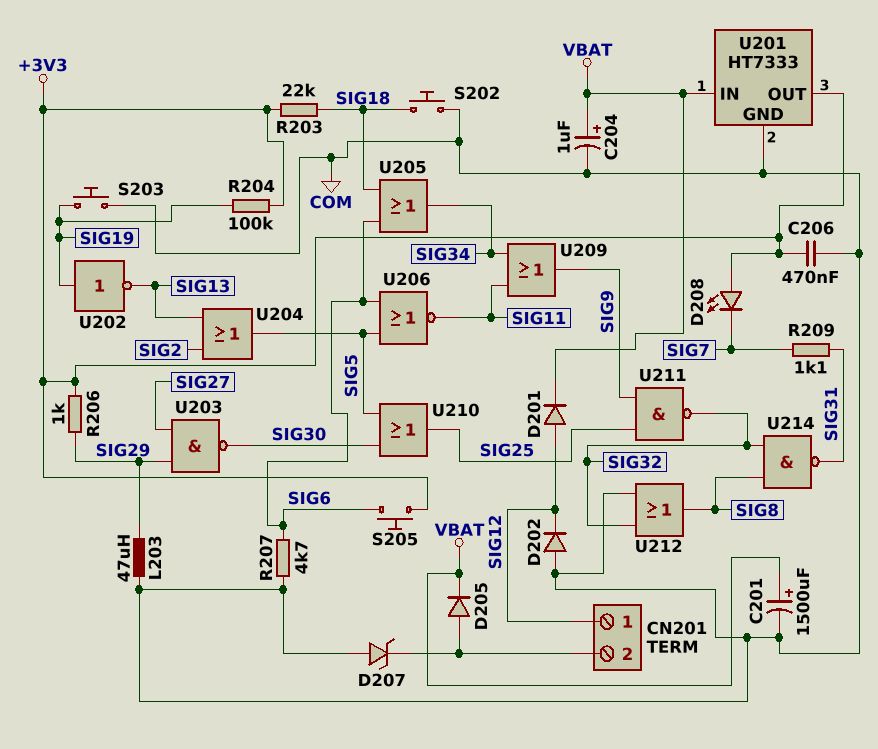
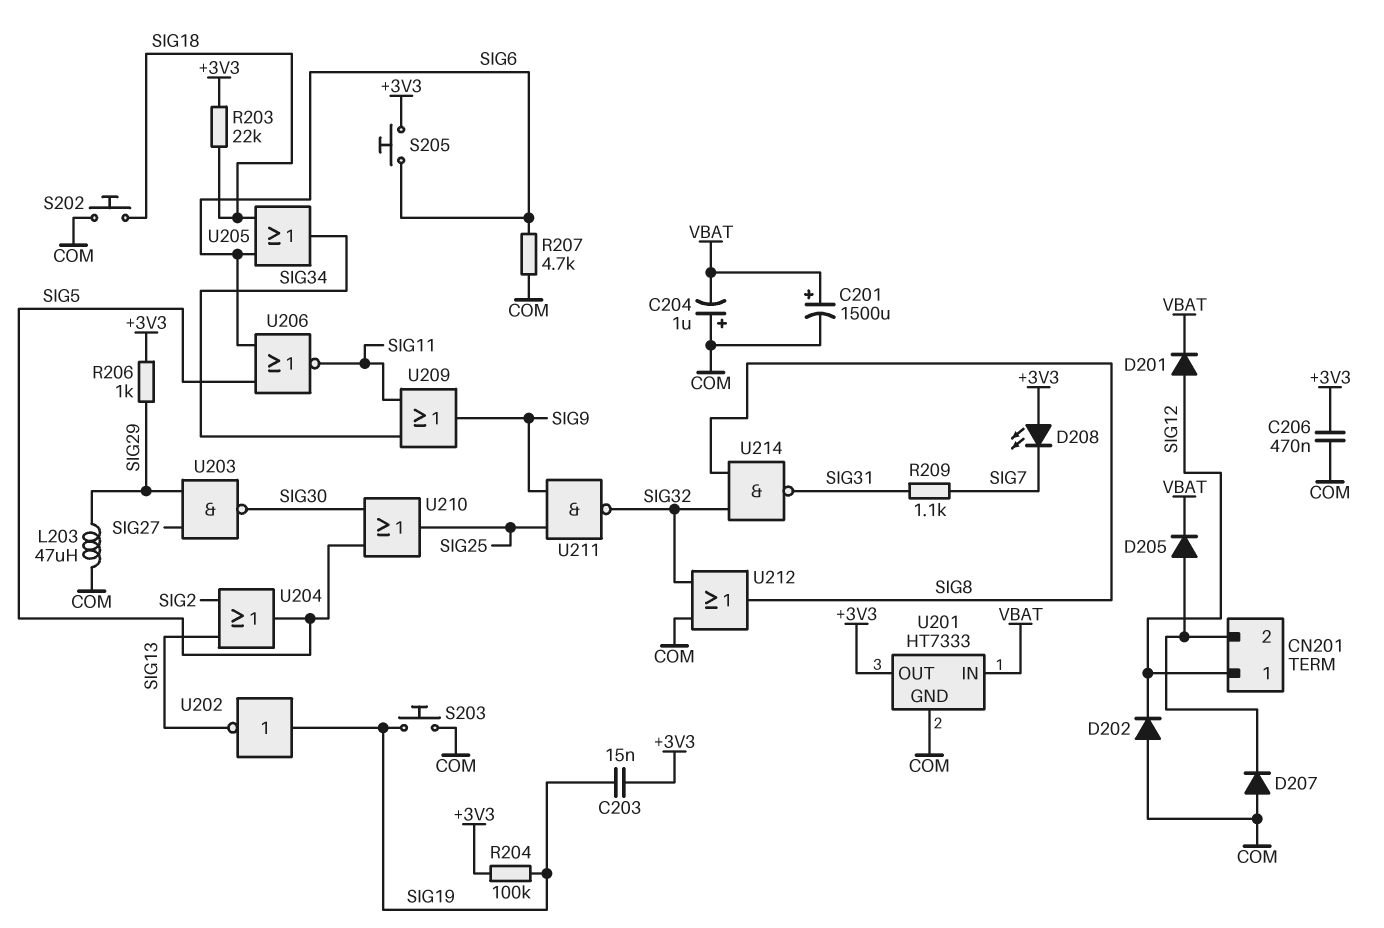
C203: none -> 15nF (+3V3, SIG19)
C204: 1uF (plus VBAT, minus COM) -> 1uF (plus COM, minus VBAT)
D207: zener (A COM, K CN201/2) -> diode (A COM, K CN201/2)

